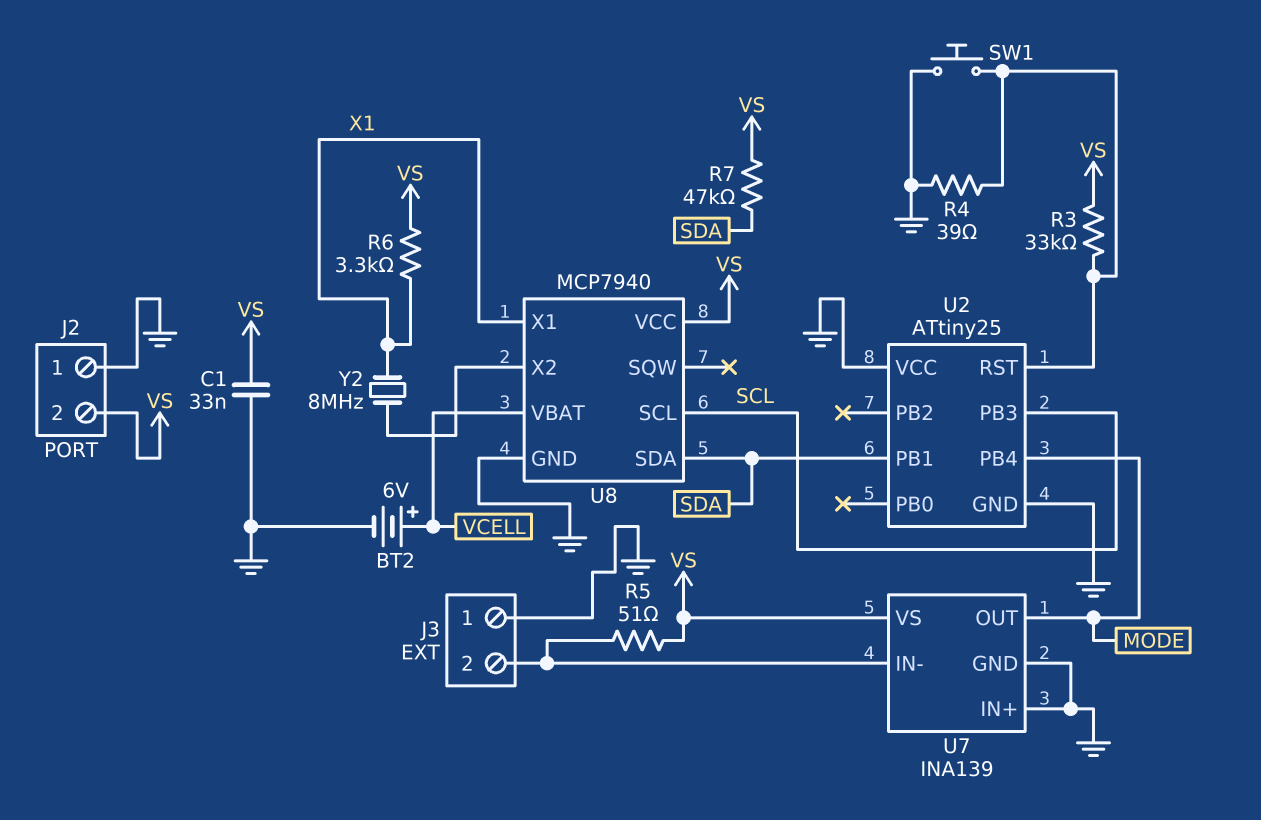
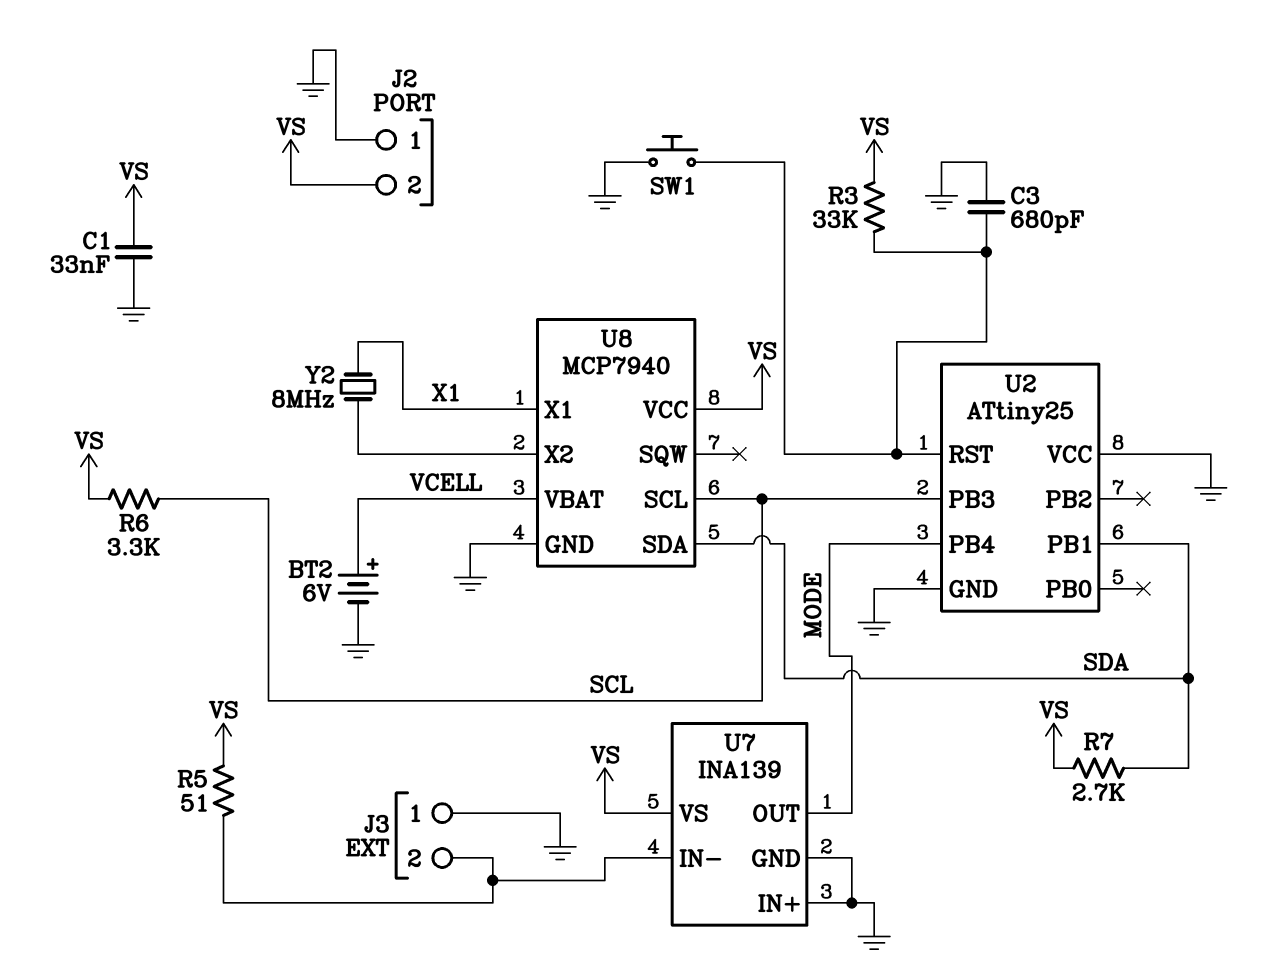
C3: none -> 680pF (GND, U2/RST)
R4: 39 (GND, U2/RST) -> none
R6: 3.3k (VS, X1) -> 3.3k (SCL, VS)
R7: 47k (SDA, VS) -> 2.7k (SDA, VS)

